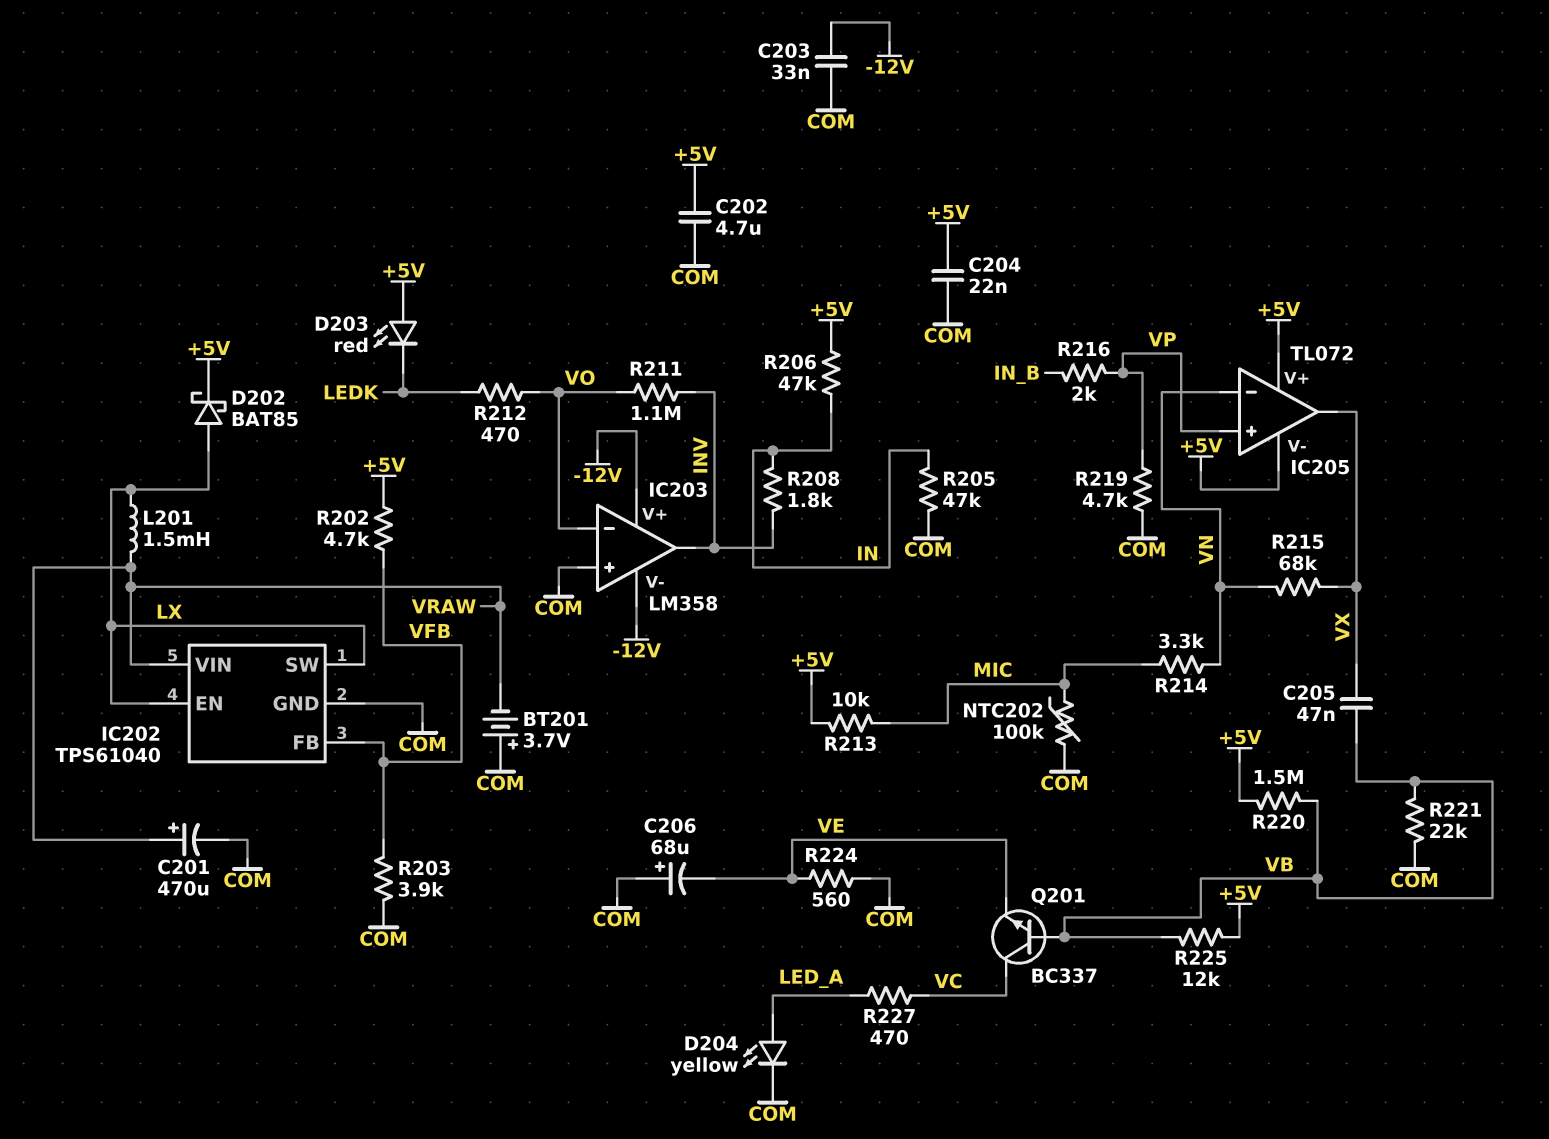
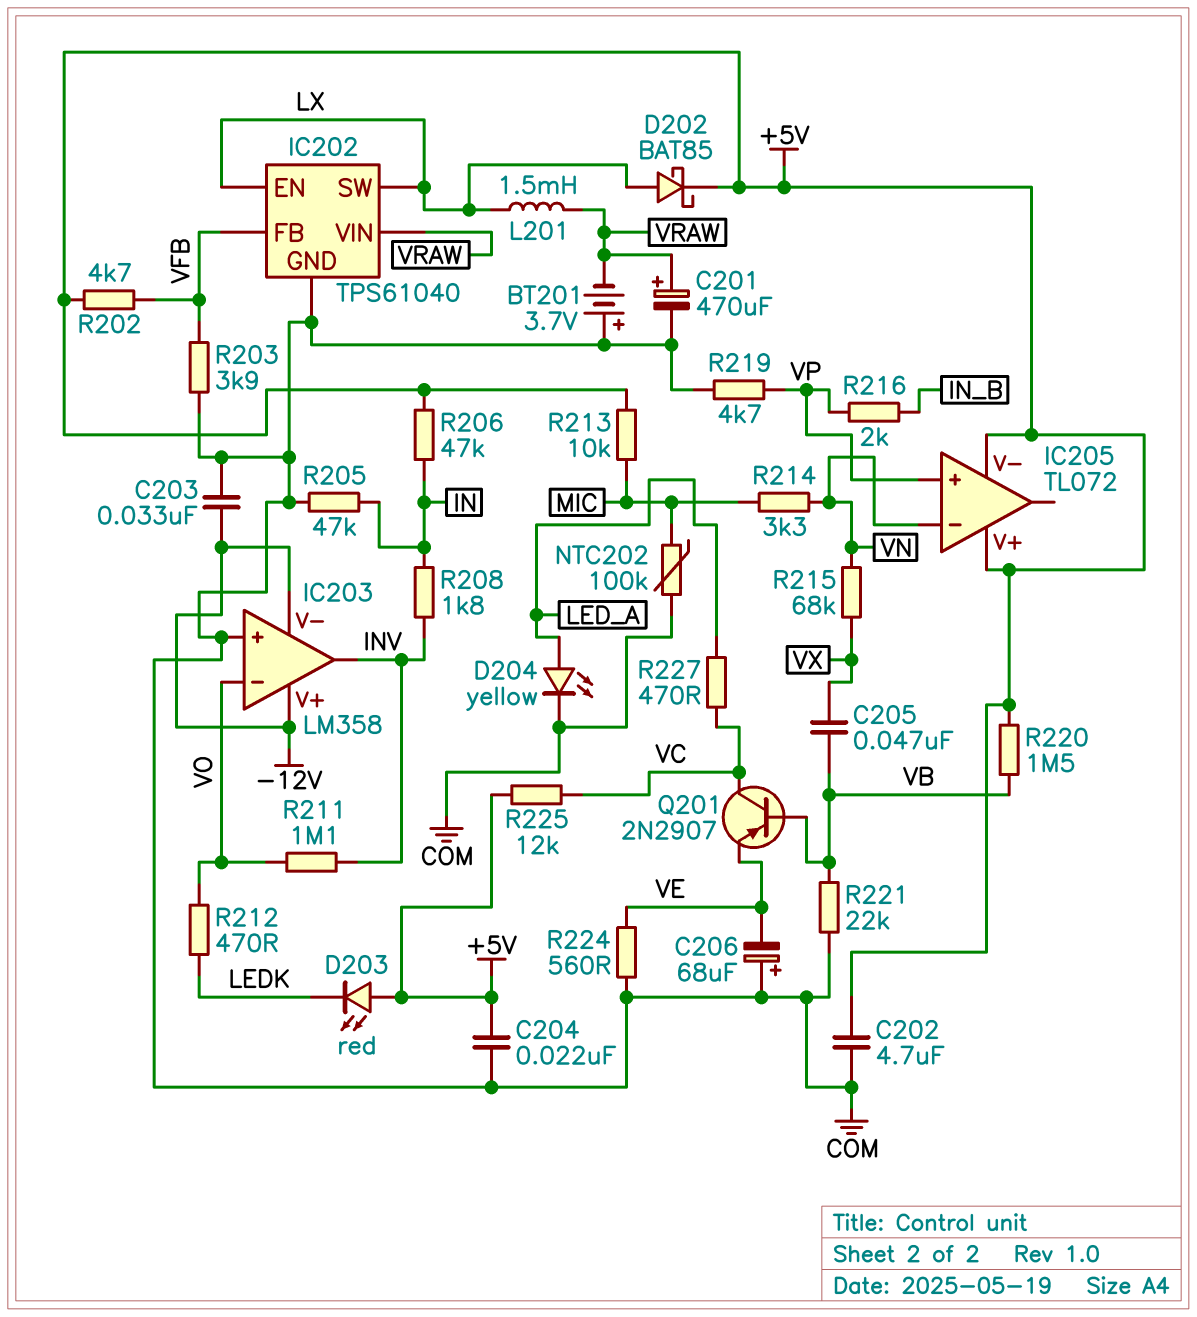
IC205 pin out: VX -> none
Q201: NPN BC337 (B VB, C VC, E VE) -> PNP 2N2907 (B VB, C VC, E VE)
R225: 12k (+5V, VB) -> 12k (+5V, VC)

